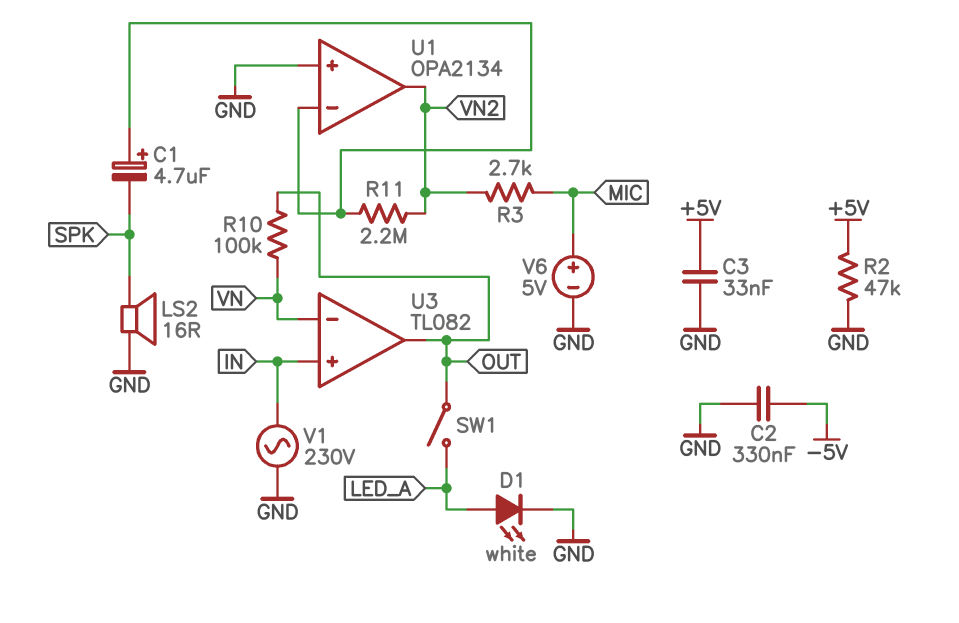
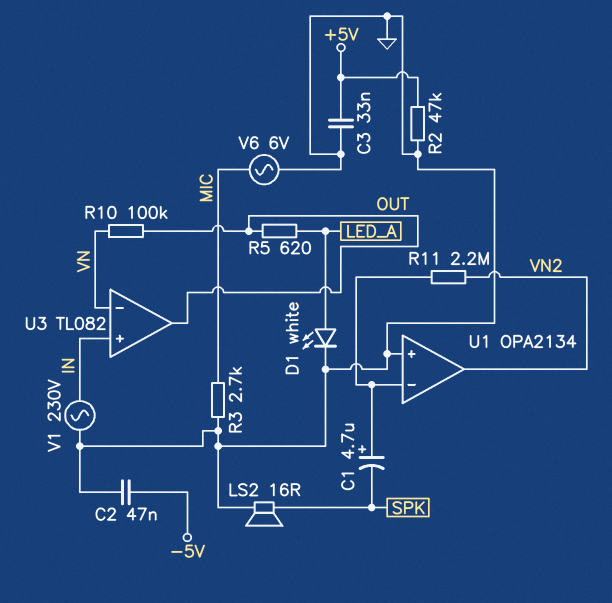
C2: 330nF (-5V, GND) -> 47nF (-5V, GND)
R3: 2.7k (MIC, VN2) -> 2.7k (GND, MIC)
R5: none -> 620 (LED_A, OUT)
SW1: switch (LED_A, OUT) -> none
V6: 5V (plus MIC, minus GND) -> AC 6V (GND, MIC)

